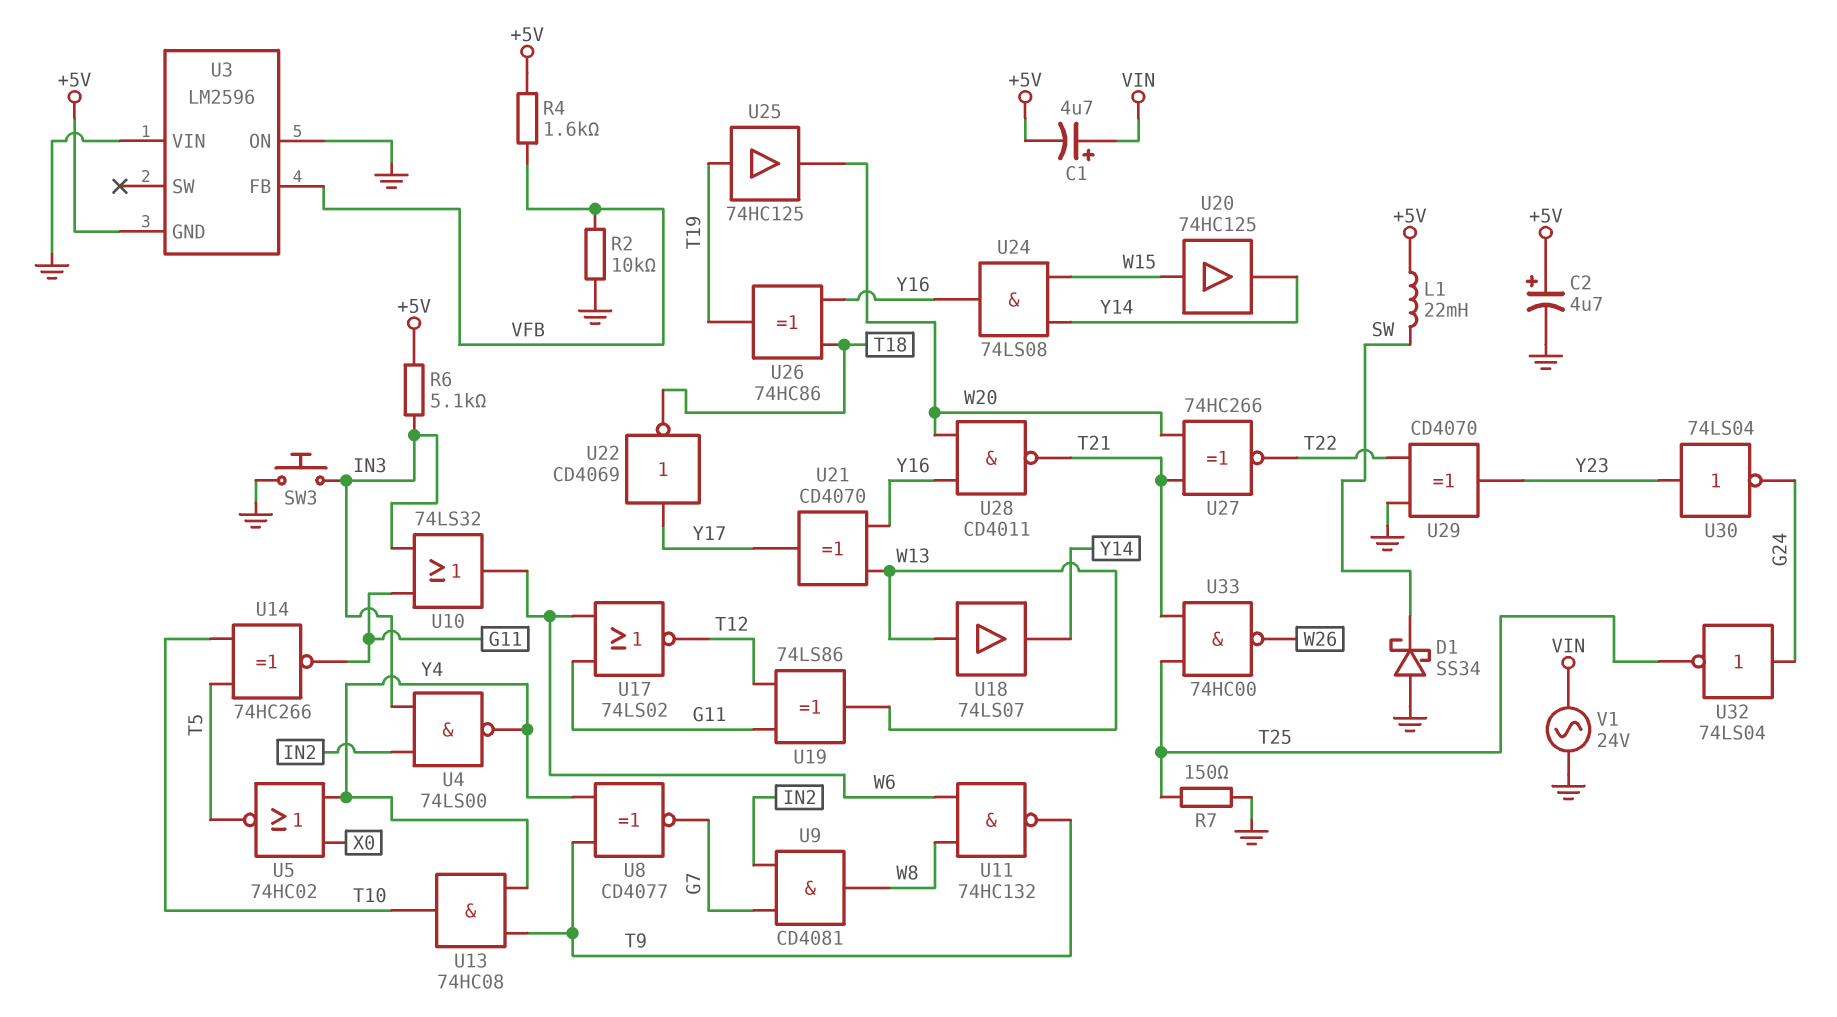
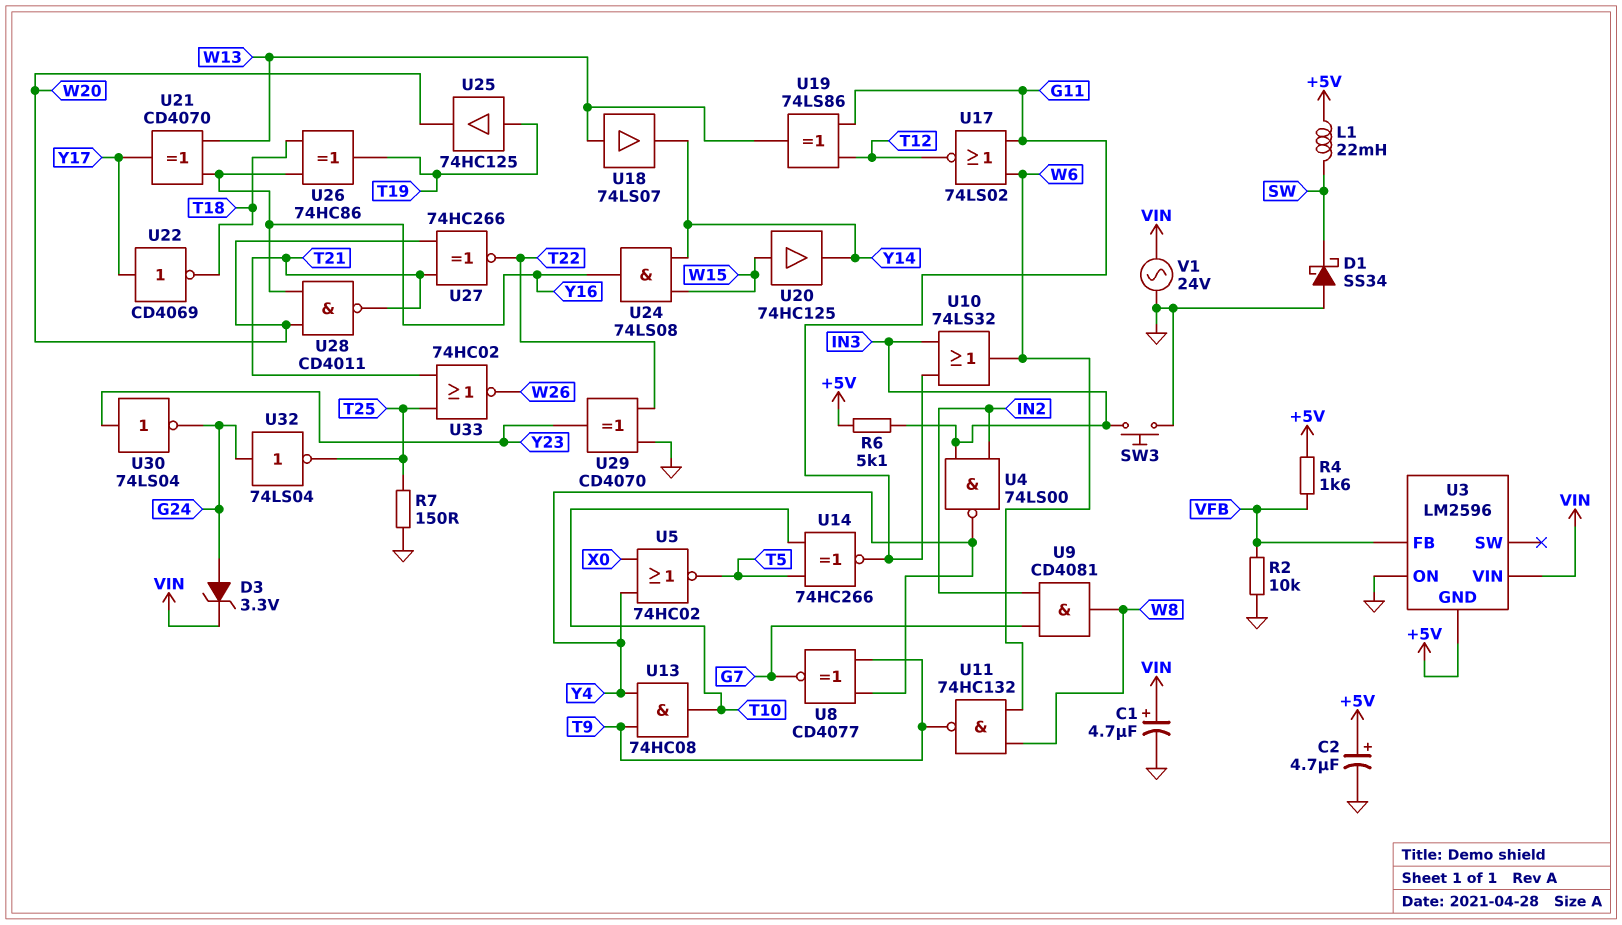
C1: 4.7uF (plus VIN, minus +5V) -> 4.7uF (plus VIN, minus GND)
D3: none -> zener 3.3V (A G24, K VIN)
U3 pin VIN: GND -> VIN
U33: NAND 74HC00 (in T21, in T25, out W26) -> NOR 74HC02 (in T21, in T25, out W26)

